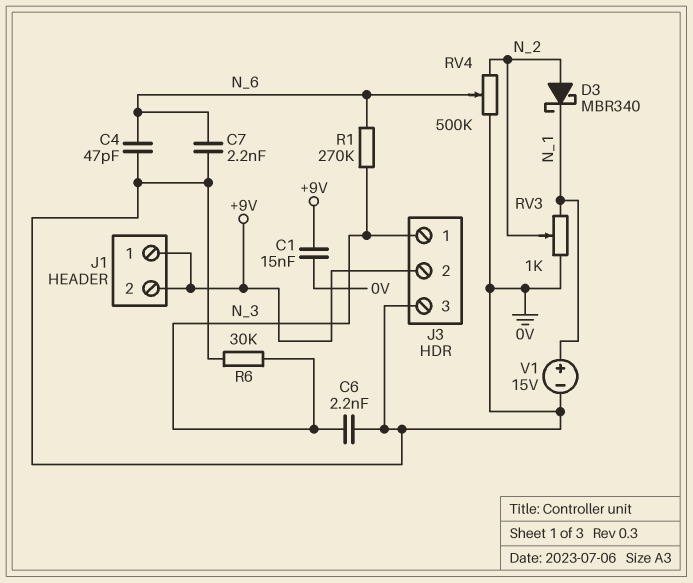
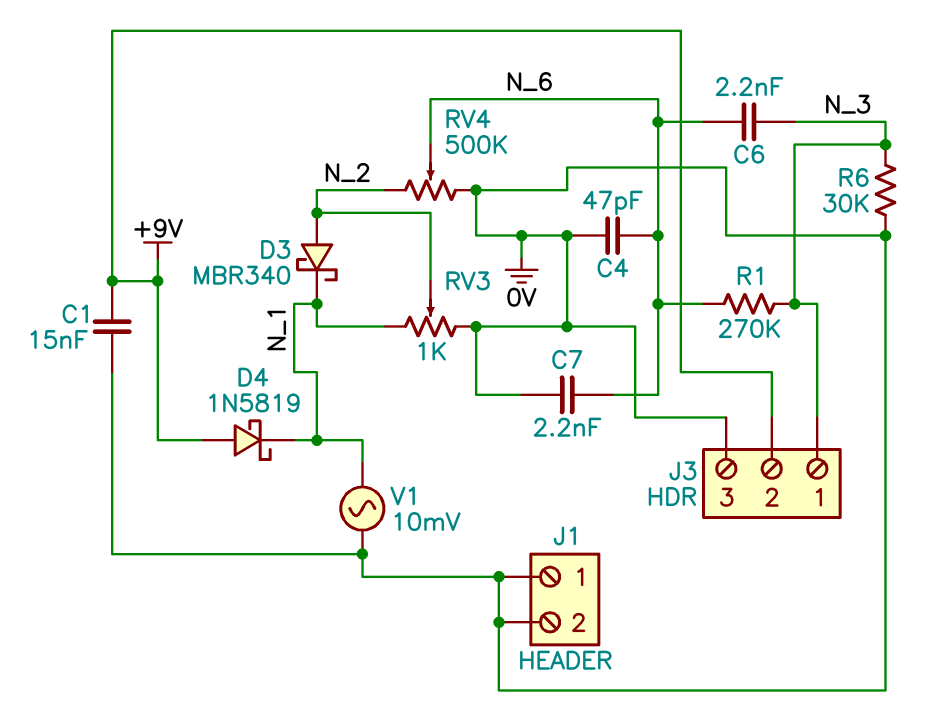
C6: 2.2nF (0V, N_3) -> 2.2nF (N_3, N_6)
D4: none -> schottky 1N5819 (A +9V, K N_1)
J1 pin 1: +9V -> 0V
J1 pin 2: +9V -> 0V
V1: 15V (plus N_1, minus 0V) -> AC 10mV (0V, N_1)

